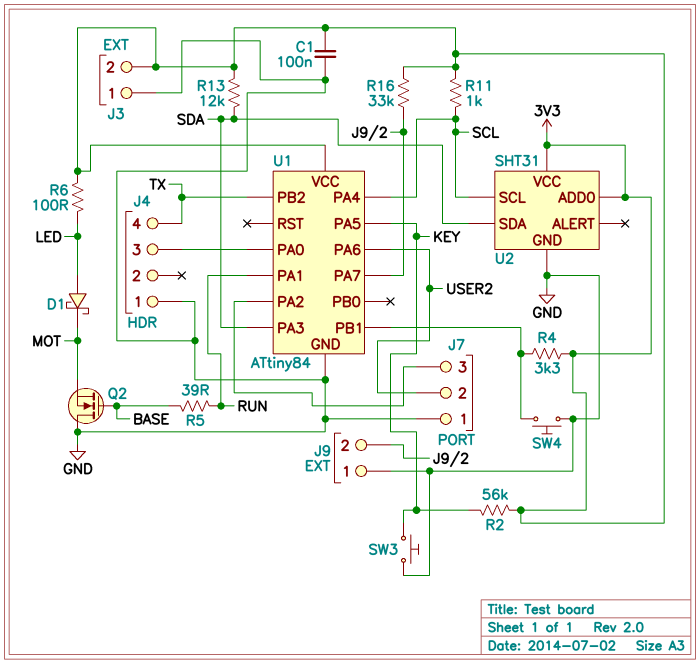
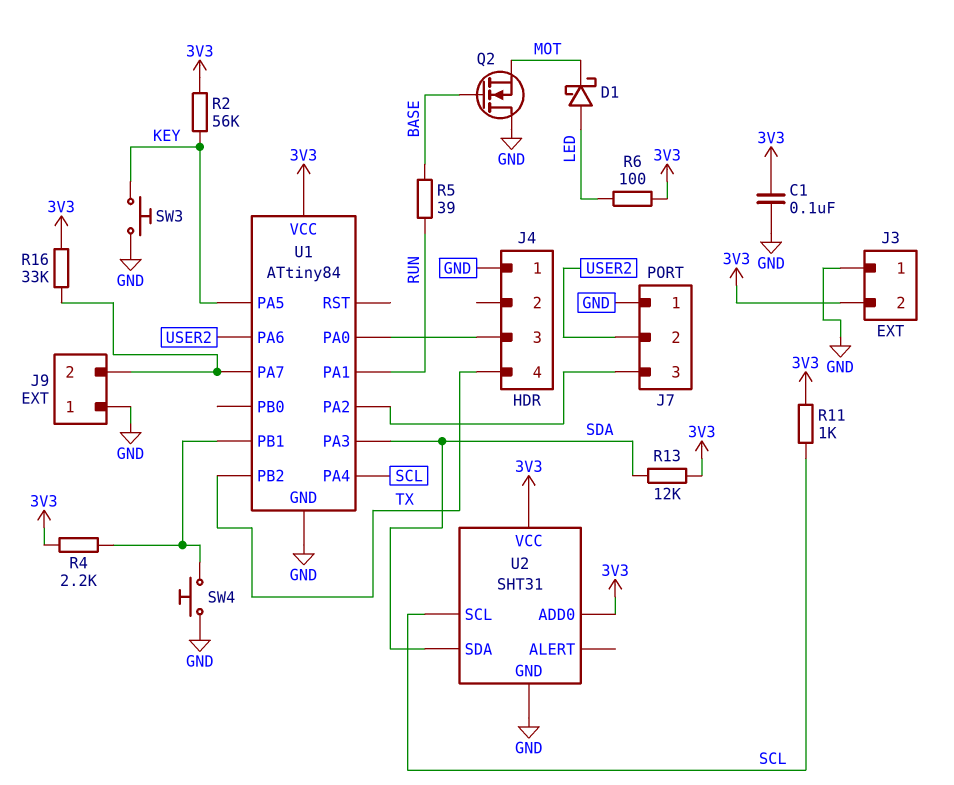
R4: 3.3k (3V3, U1/PB1) -> 2.2k (3V3, U1/PB1)

